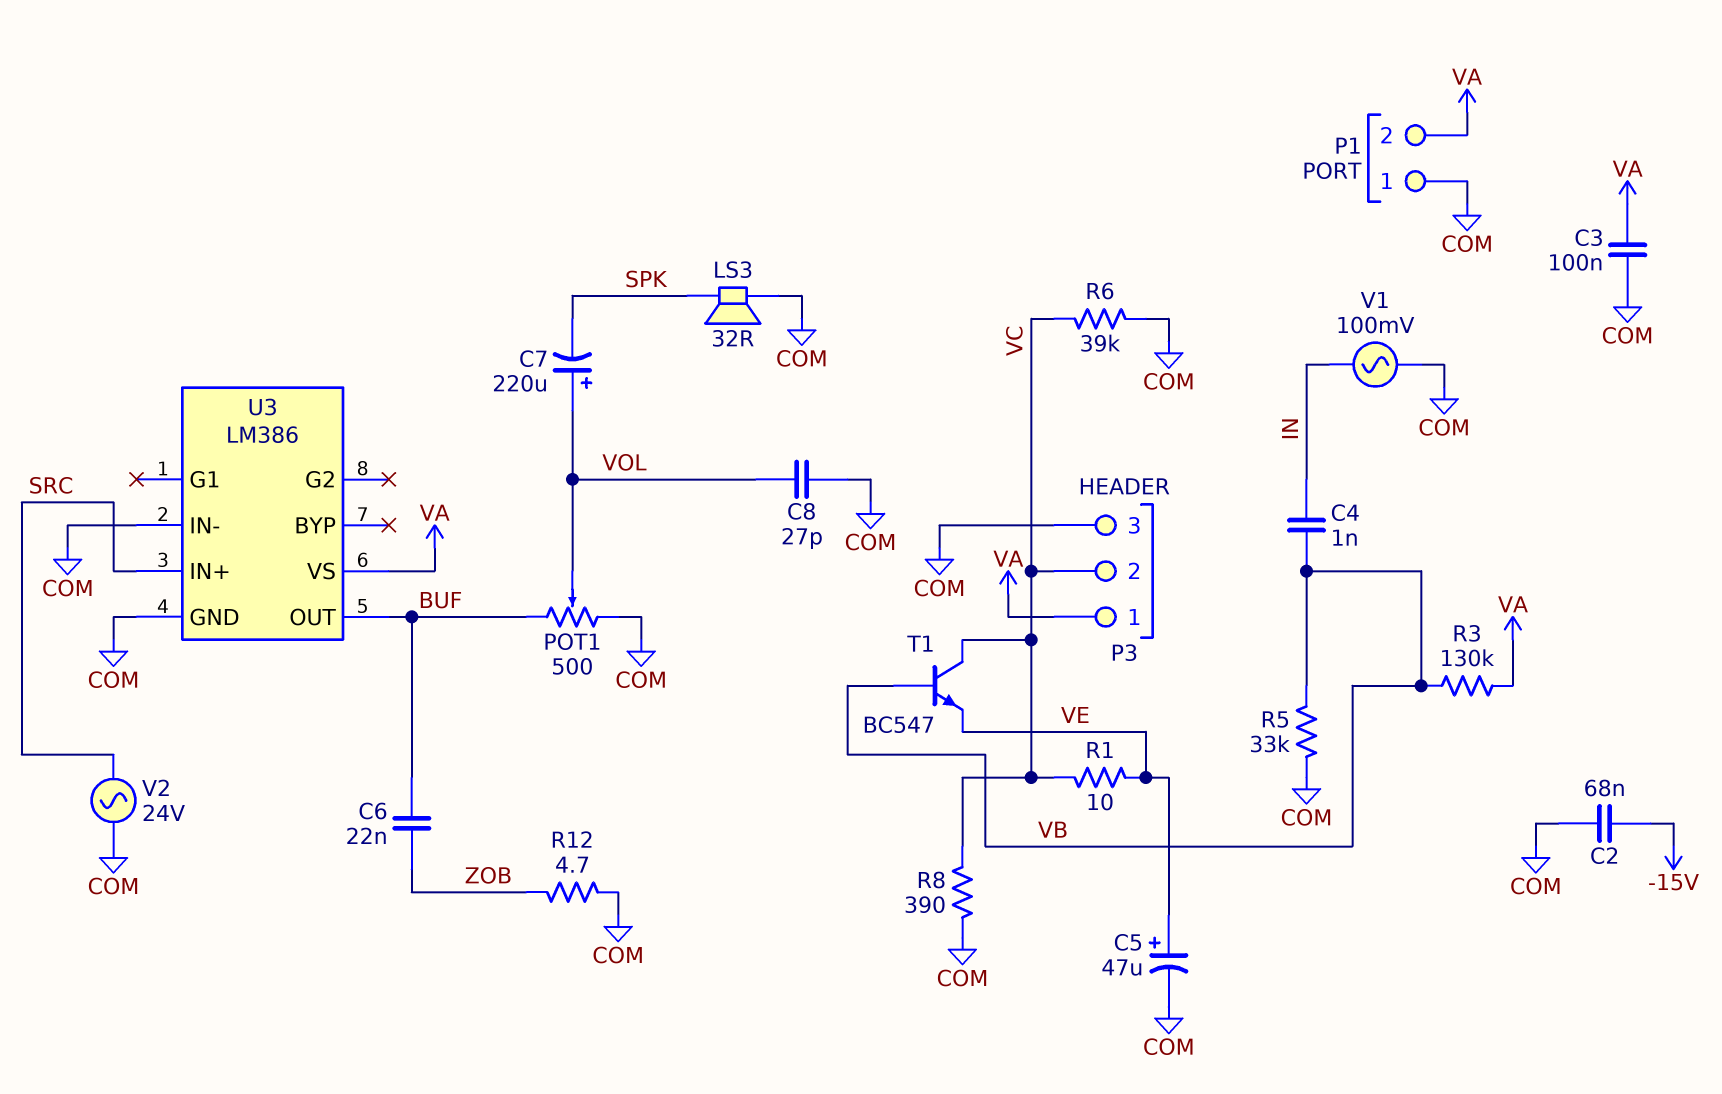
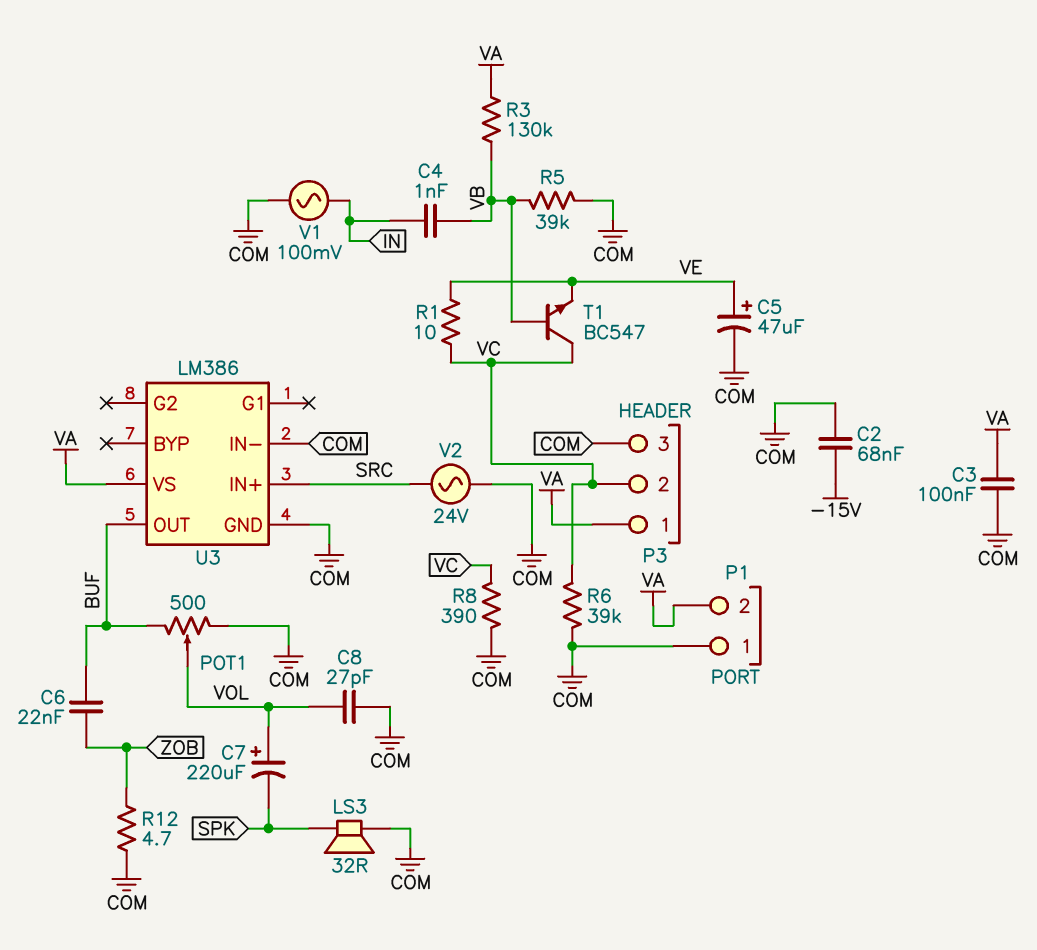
R5: 33k (COM, VB) -> 39k (COM, VB)

